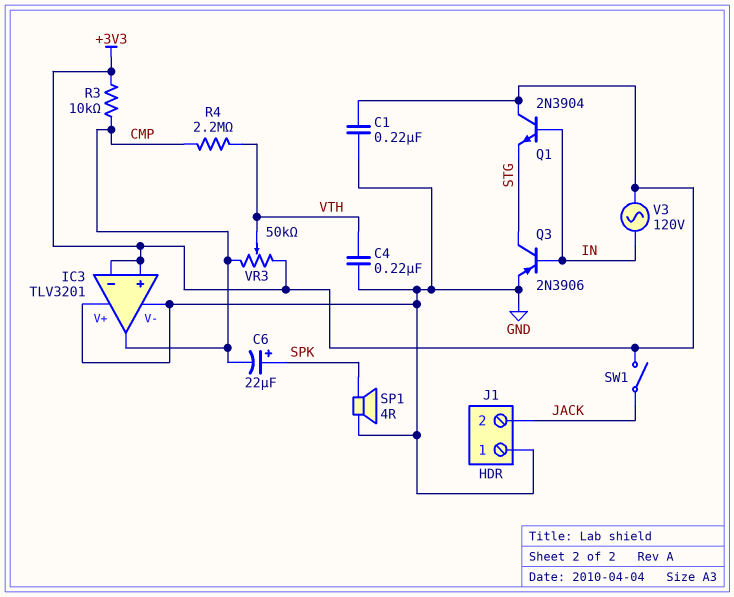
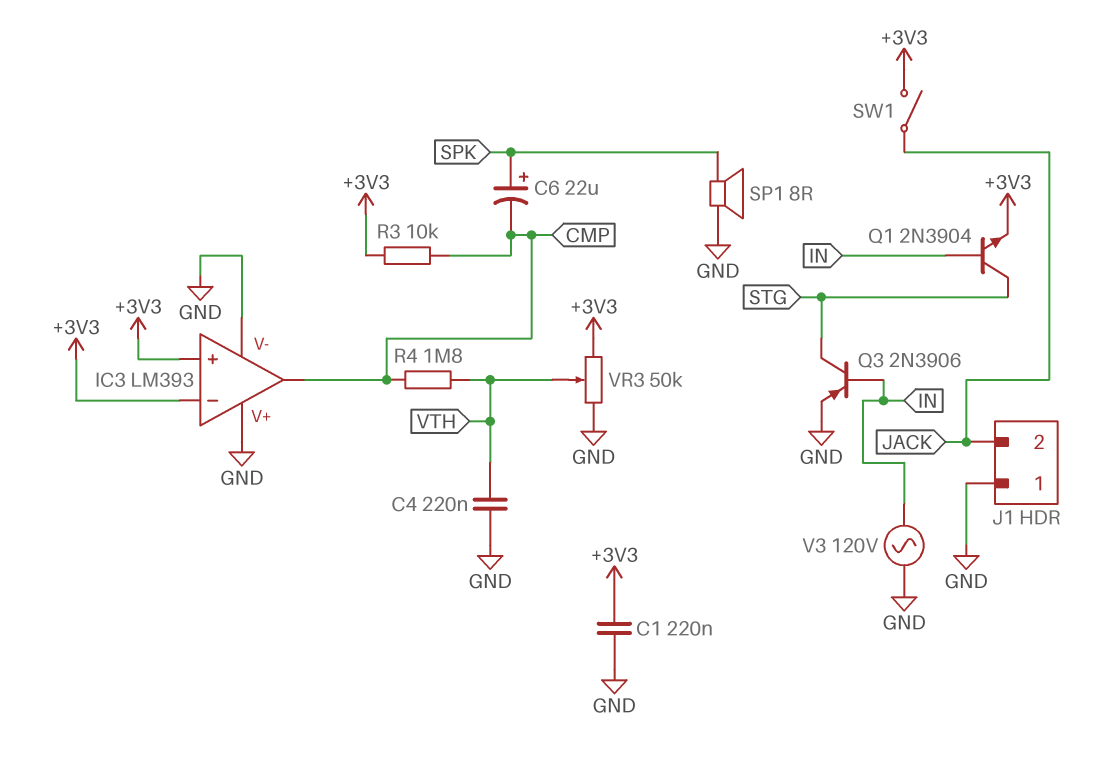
IC3: TLV3201 -> LM393
Q1: NPN 2N3904 (B IN, C +3V3, E STG) -> NPN 2N3904 (B IN, C STG, E +3V3)
R4: 2.2M (CMP, VTH) -> 1.8M (CMP, VTH)
SP1: speaker 4R (GND, SPK) -> speaker 8R (GND, SPK)
V3: AC 120V (+3V3, IN) -> AC 120V (GND, IN)
VR3: 50k (+3V3, CMP, wiper VTH) -> 50k (+3V3, GND, wiper VTH)

